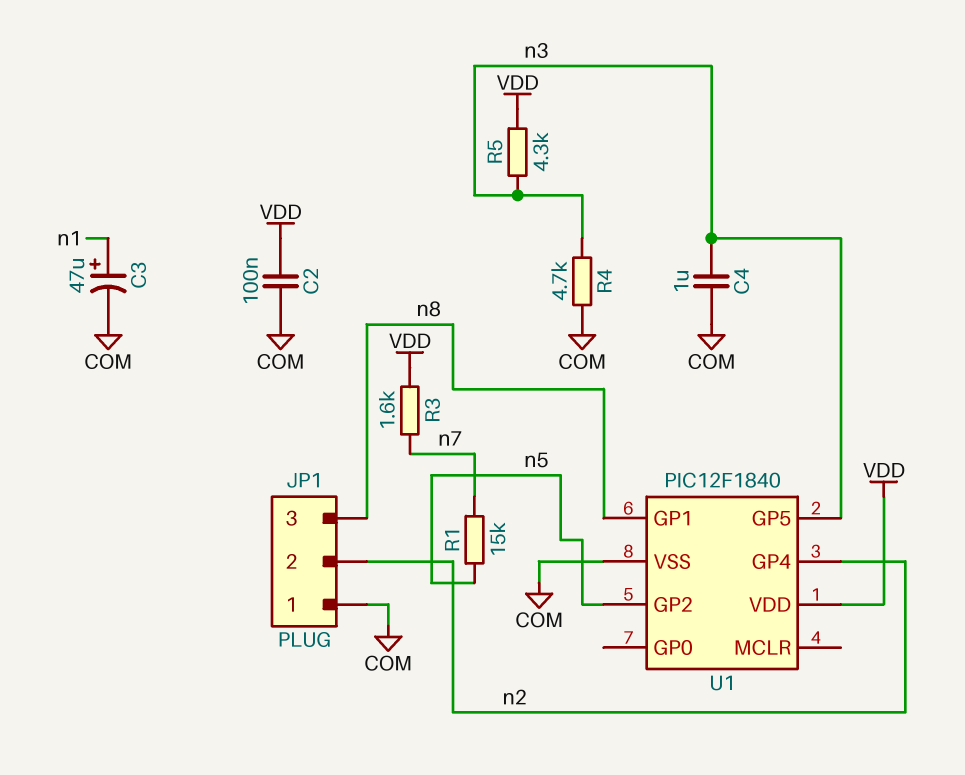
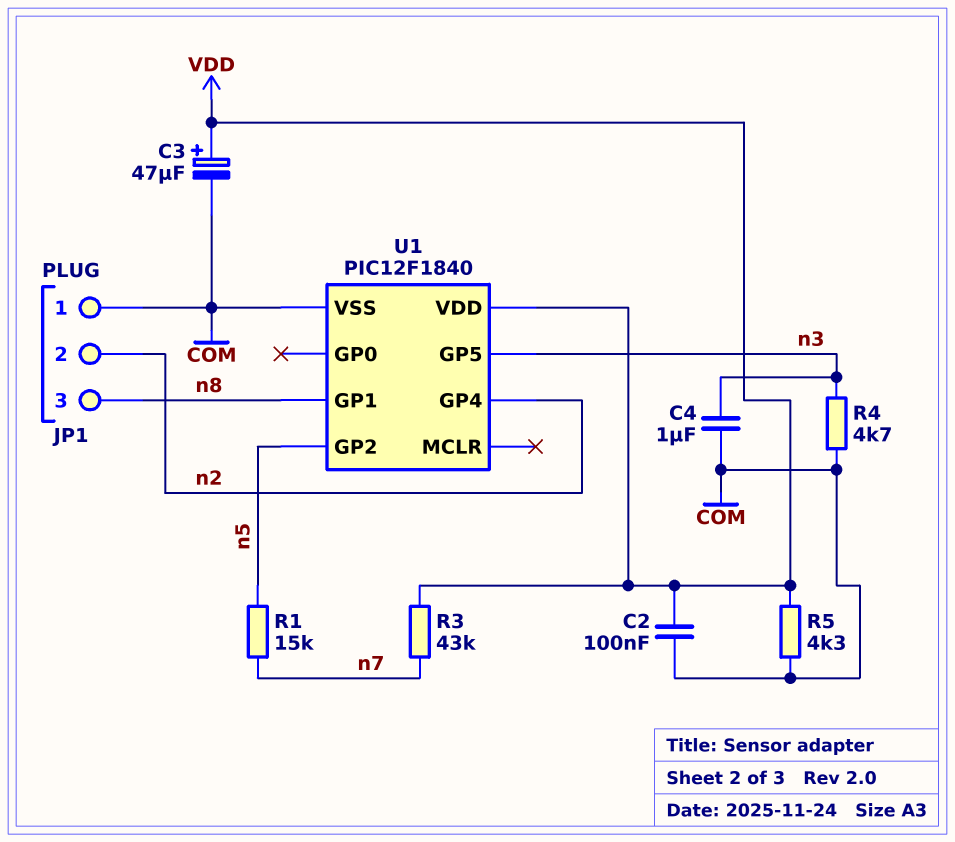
C3: 47uF (plus n1, minus COM) -> 47uF (plus VDD, minus COM)
R3: 1.6k (VDD, n7) -> 43k (VDD, n7)
R5: 4.3k (VDD, n3) -> 4.3k (COM, VDD)

